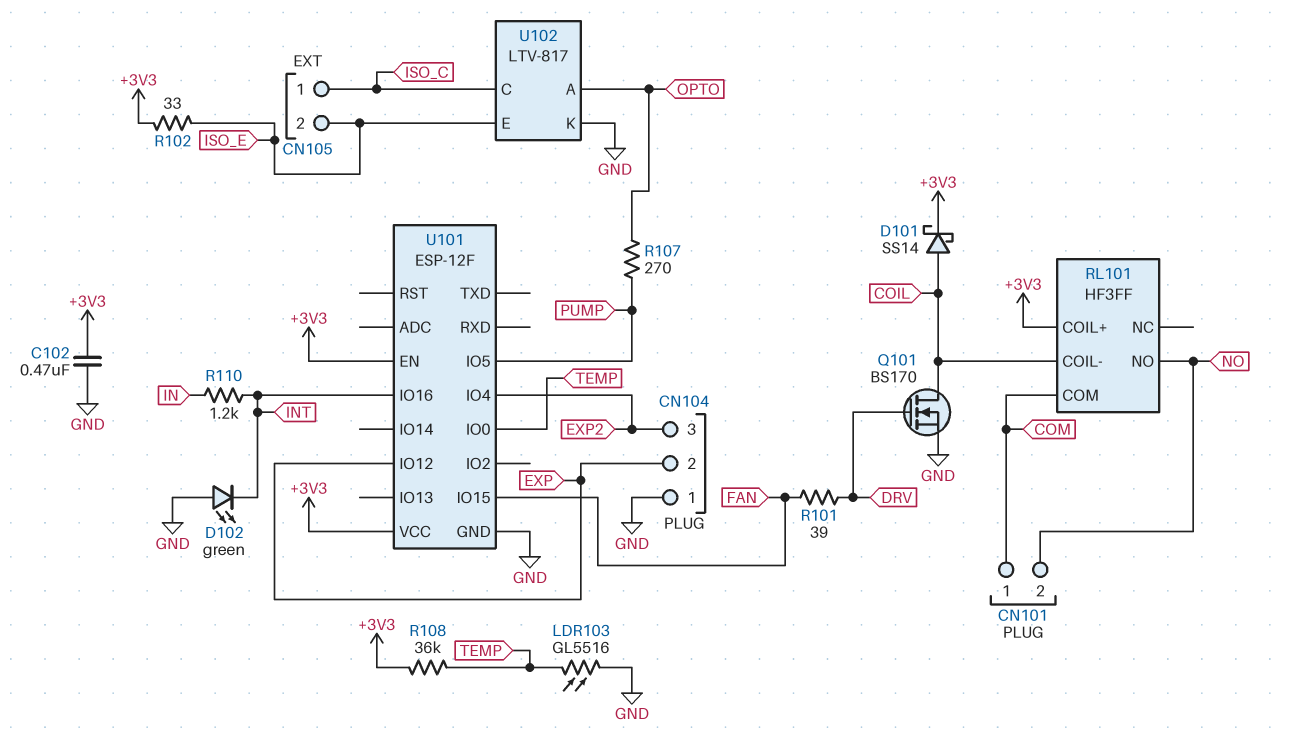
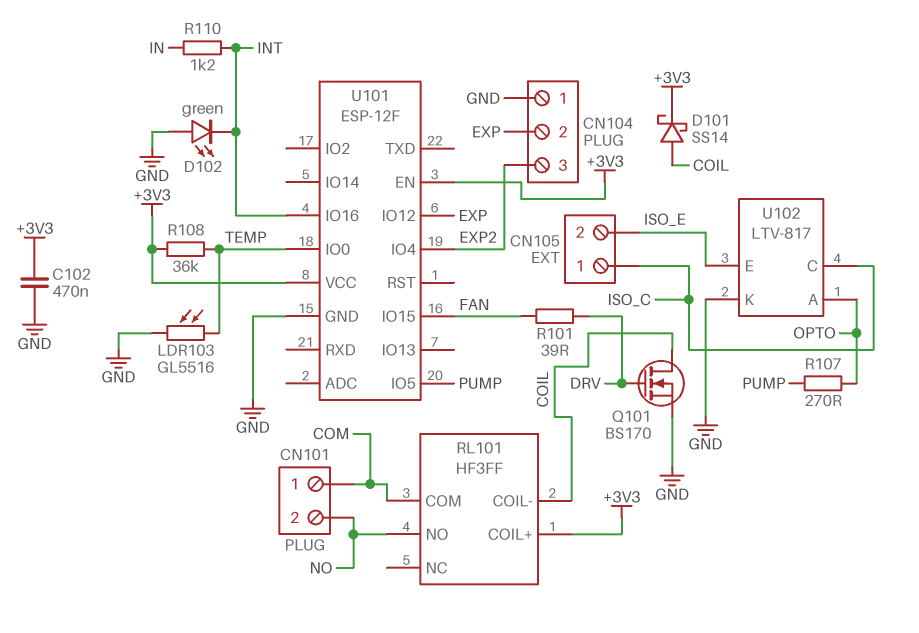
R102: 33 (+3V3, ISO_E) -> none

